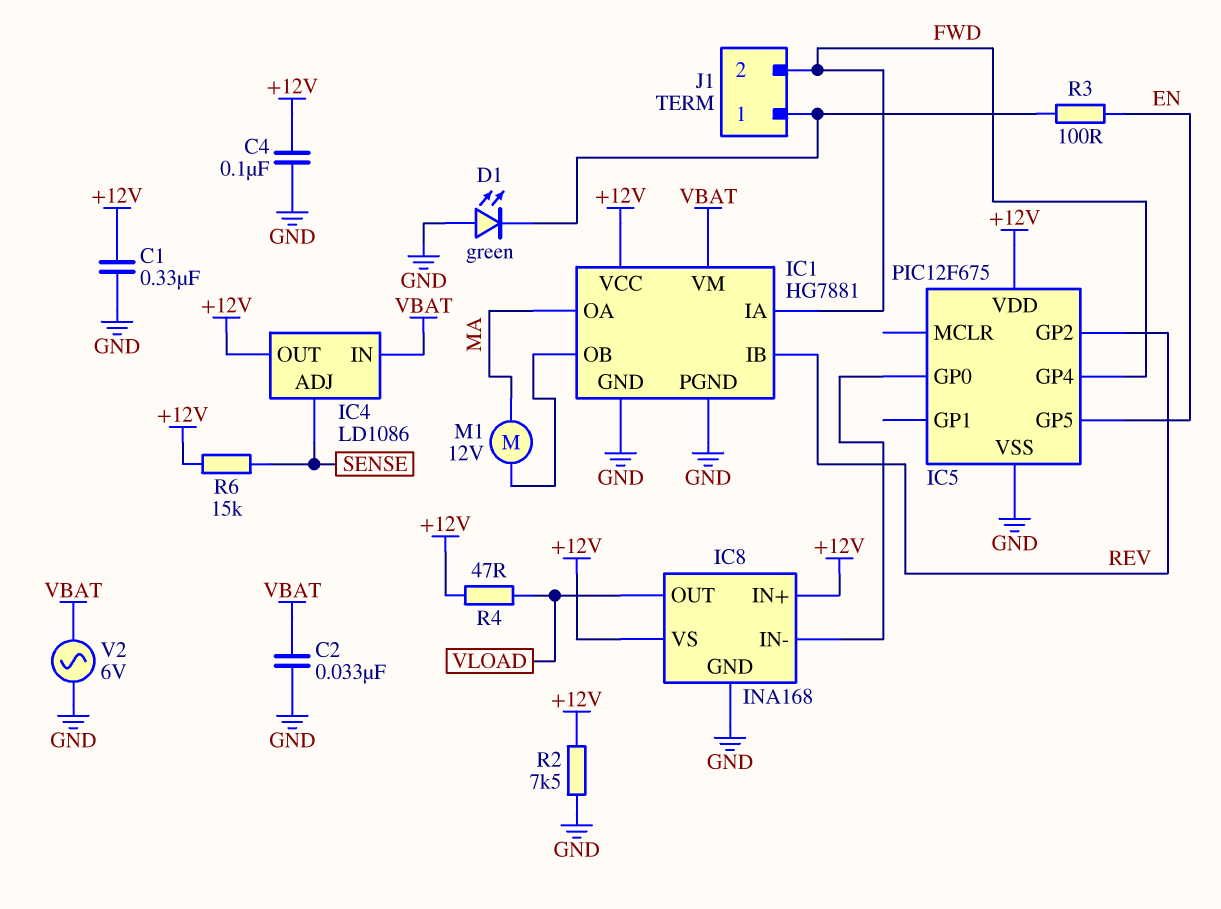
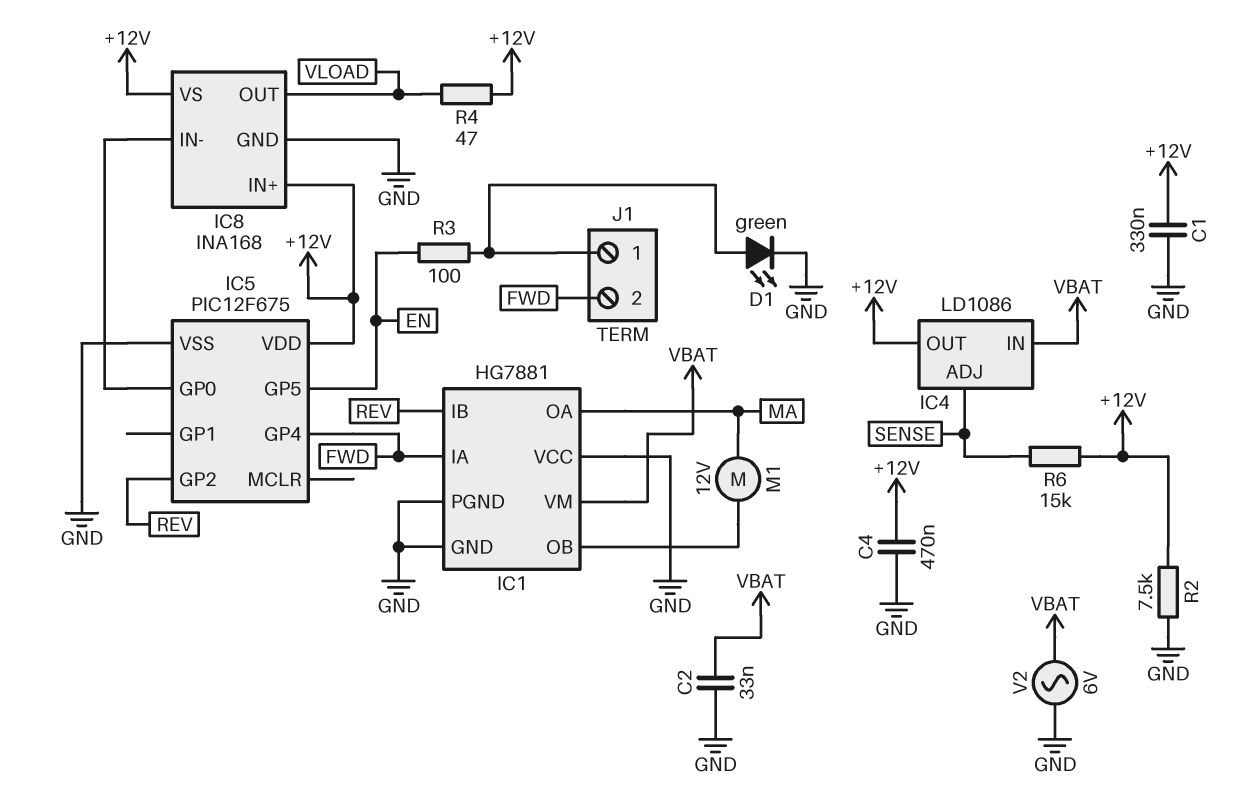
C4: 100nF (+12V, GND) -> 470nF (+12V, GND)
D1: LED green (A GND, K J1/1) -> LED green (A J1/1, K GND)
IC1 pin VCC: +12V -> GND

